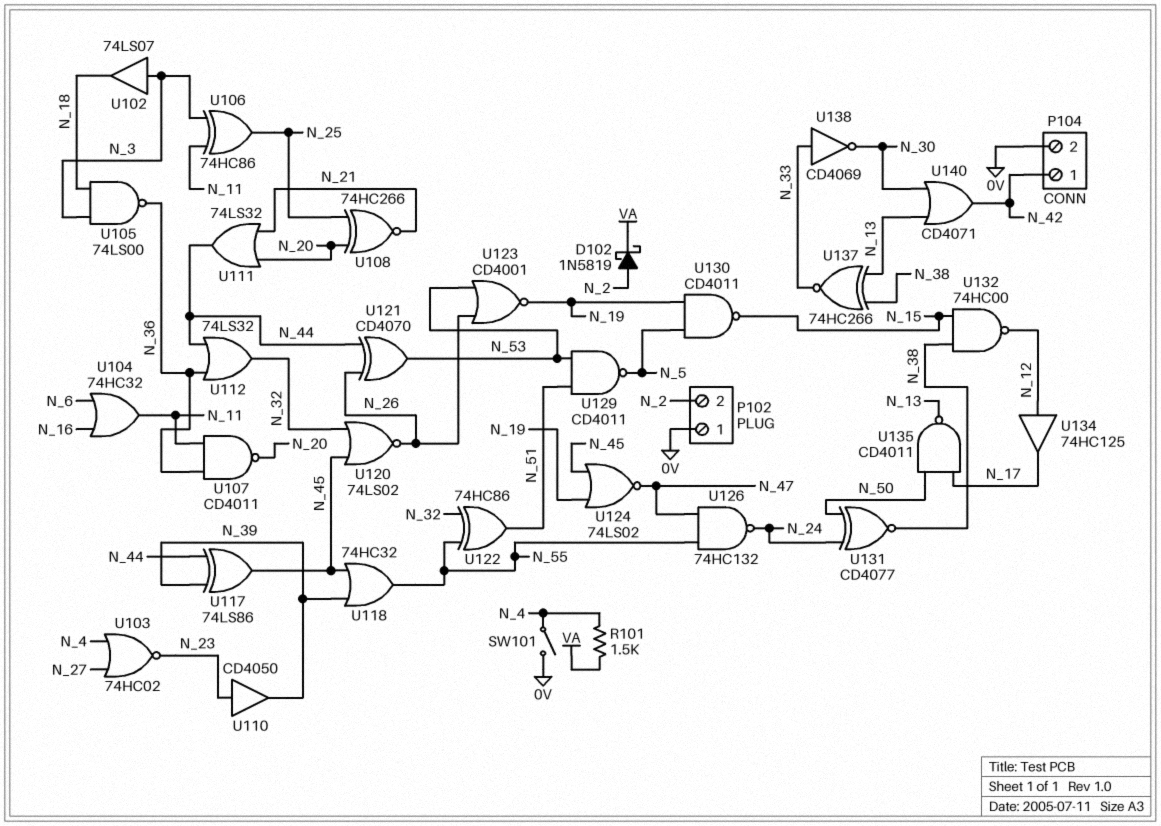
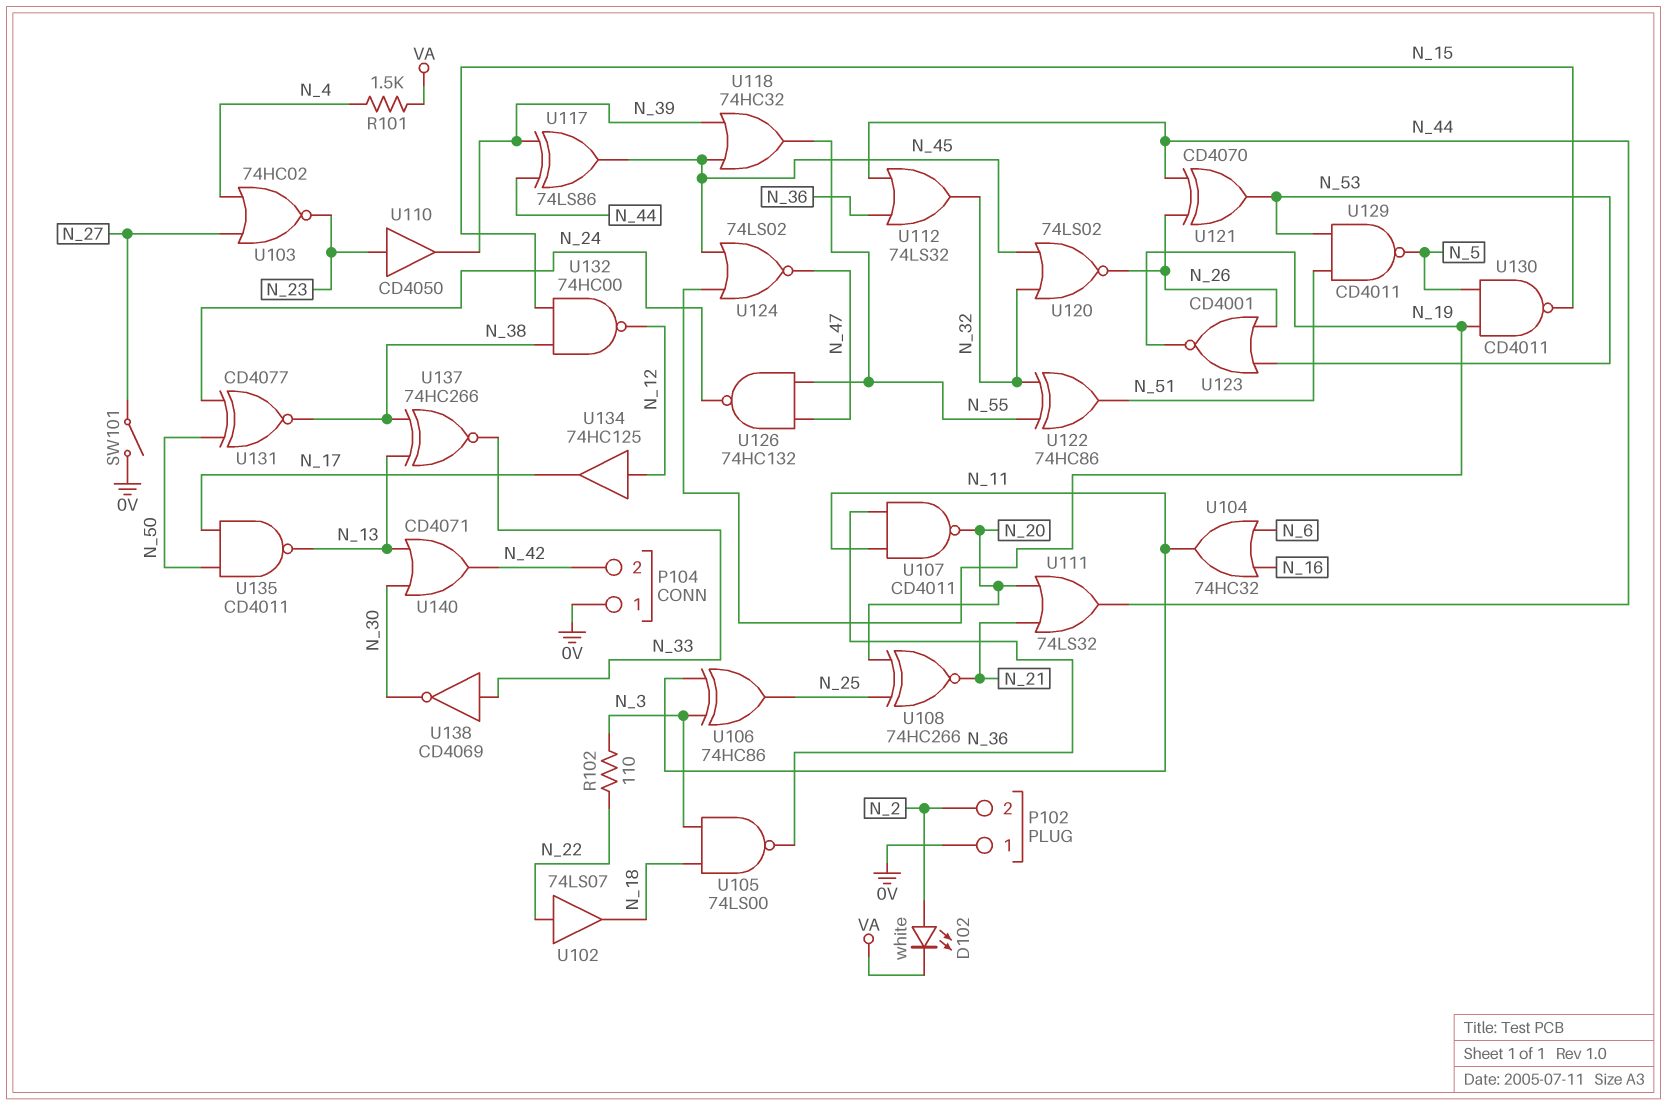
D102: schottky 1N5819 (A N_2, K VA) -> LED white (A N_2, K VA)
P104 pin 1: N_42 -> 0V
P104 pin 2: 0V -> N_42
R102: none -> 110 (N_3, N_22)
SW101: switch (0V, N_4) -> switch (0V, N_27)
U102: buffer 74LS07 (in N_3, out N_18) -> buffer 74LS07 (in N_22, out N_18)

